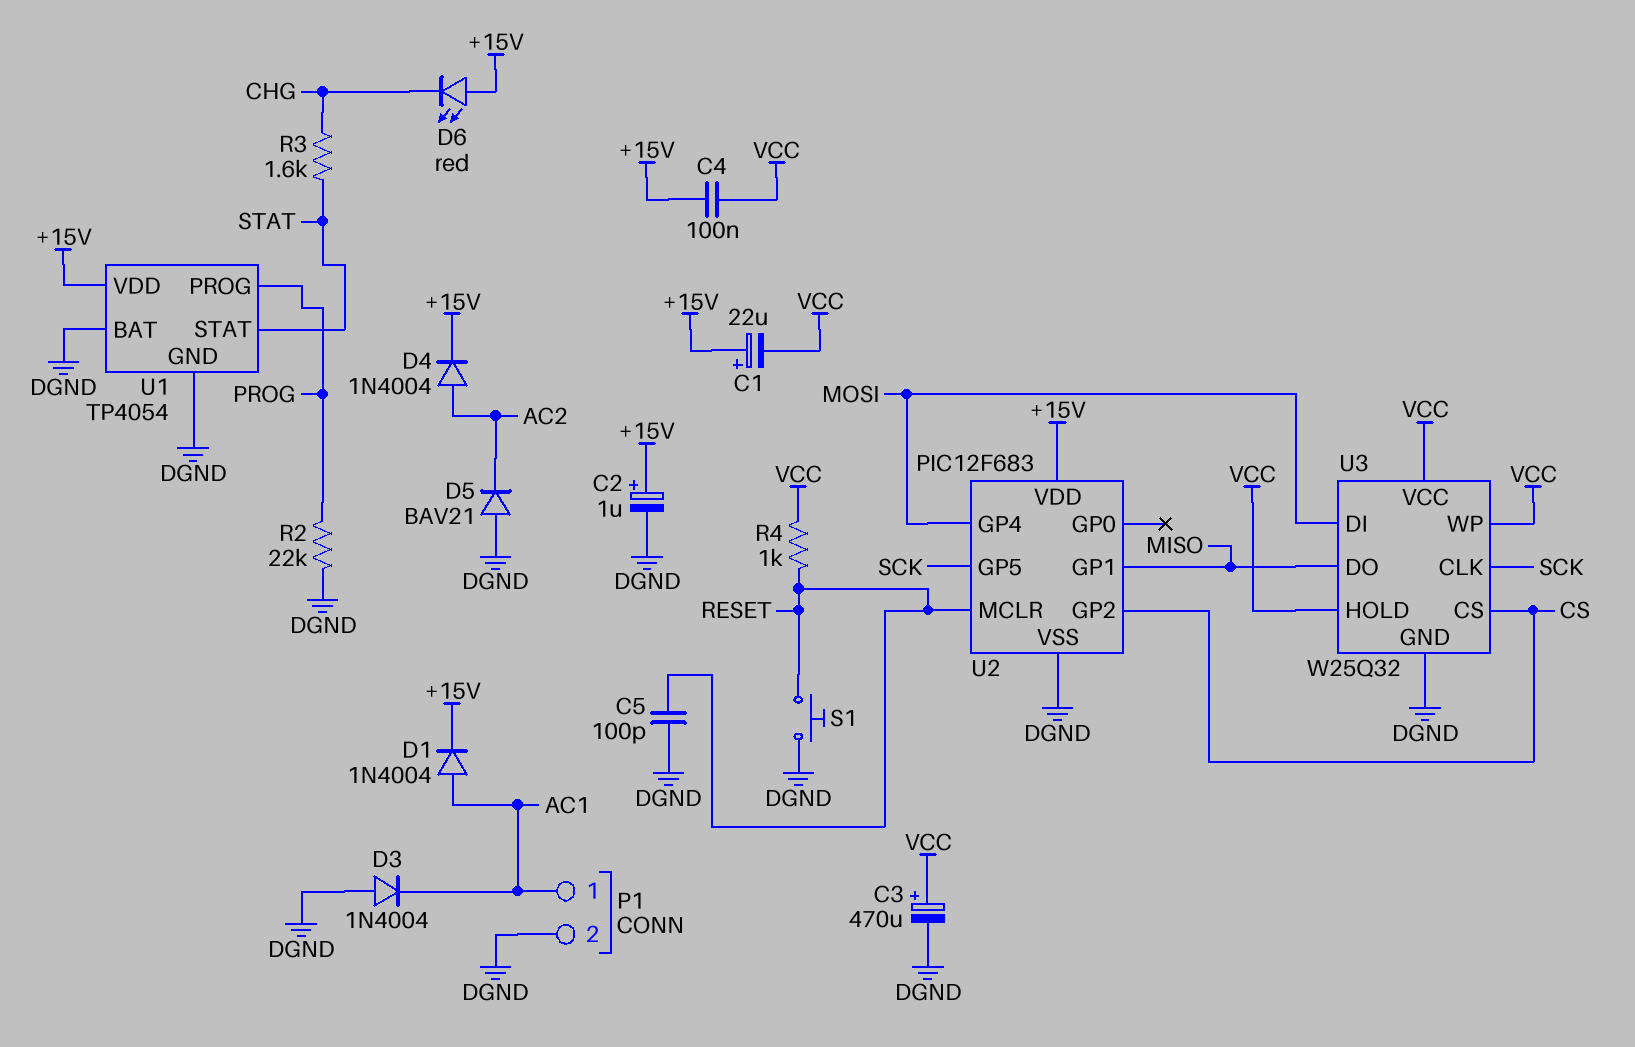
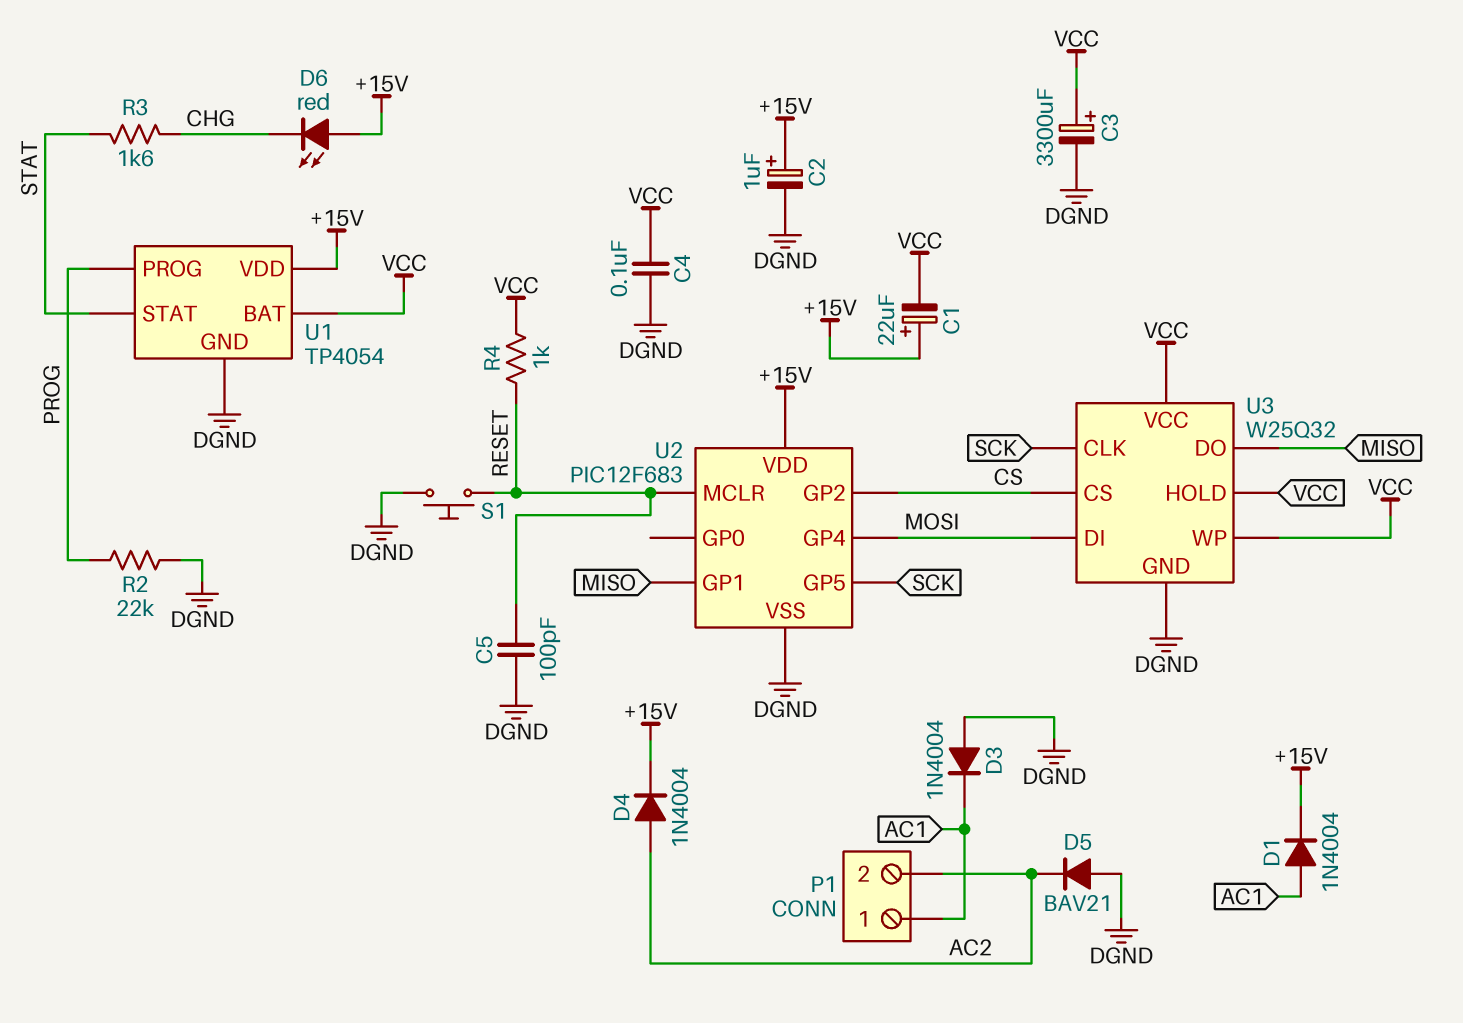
C3: 470uF (plus VCC, minus DGND) -> 3300uF (plus VCC, minus DGND)
C4: 100nF (+15V, VCC) -> 100nF (DGND, VCC)
P1 pin 2: DGND -> AC2
U1 pin BAT: DGND -> VCC

